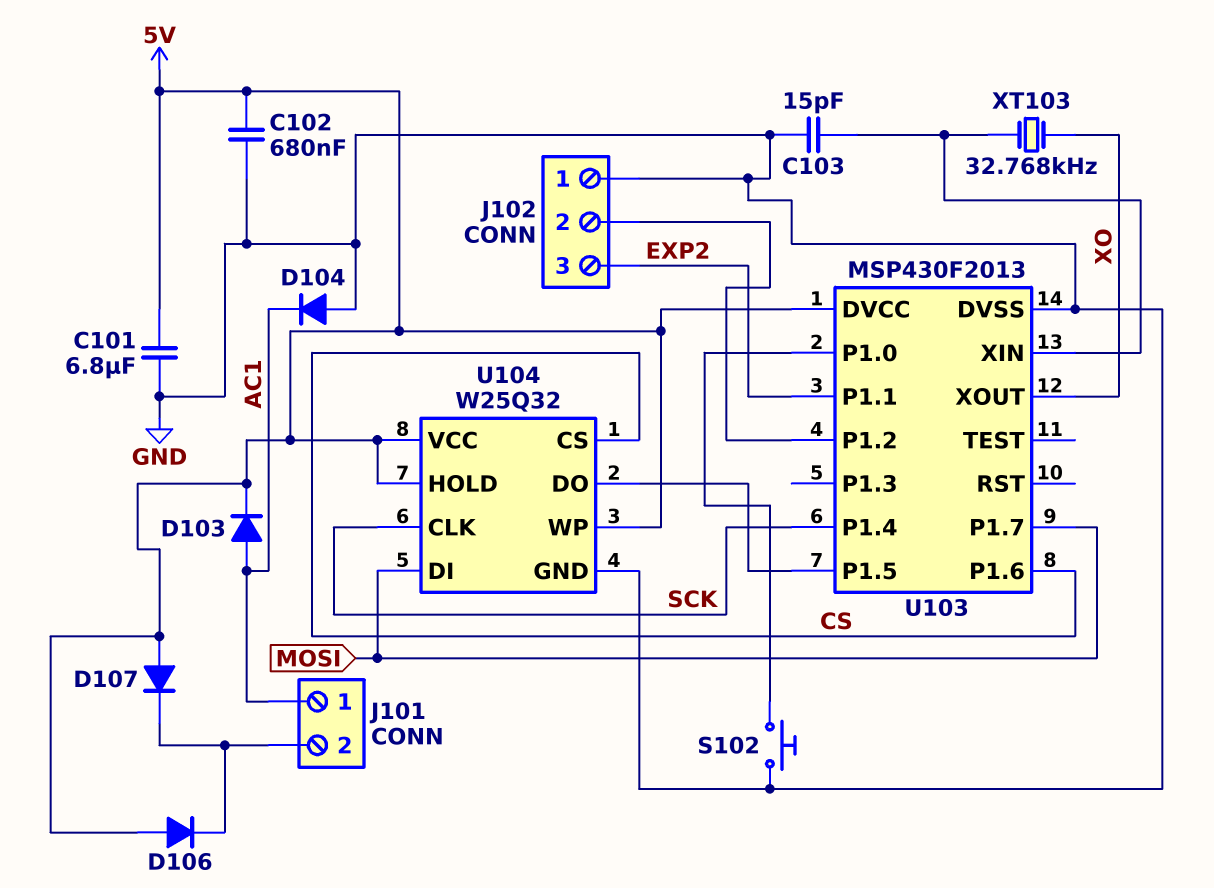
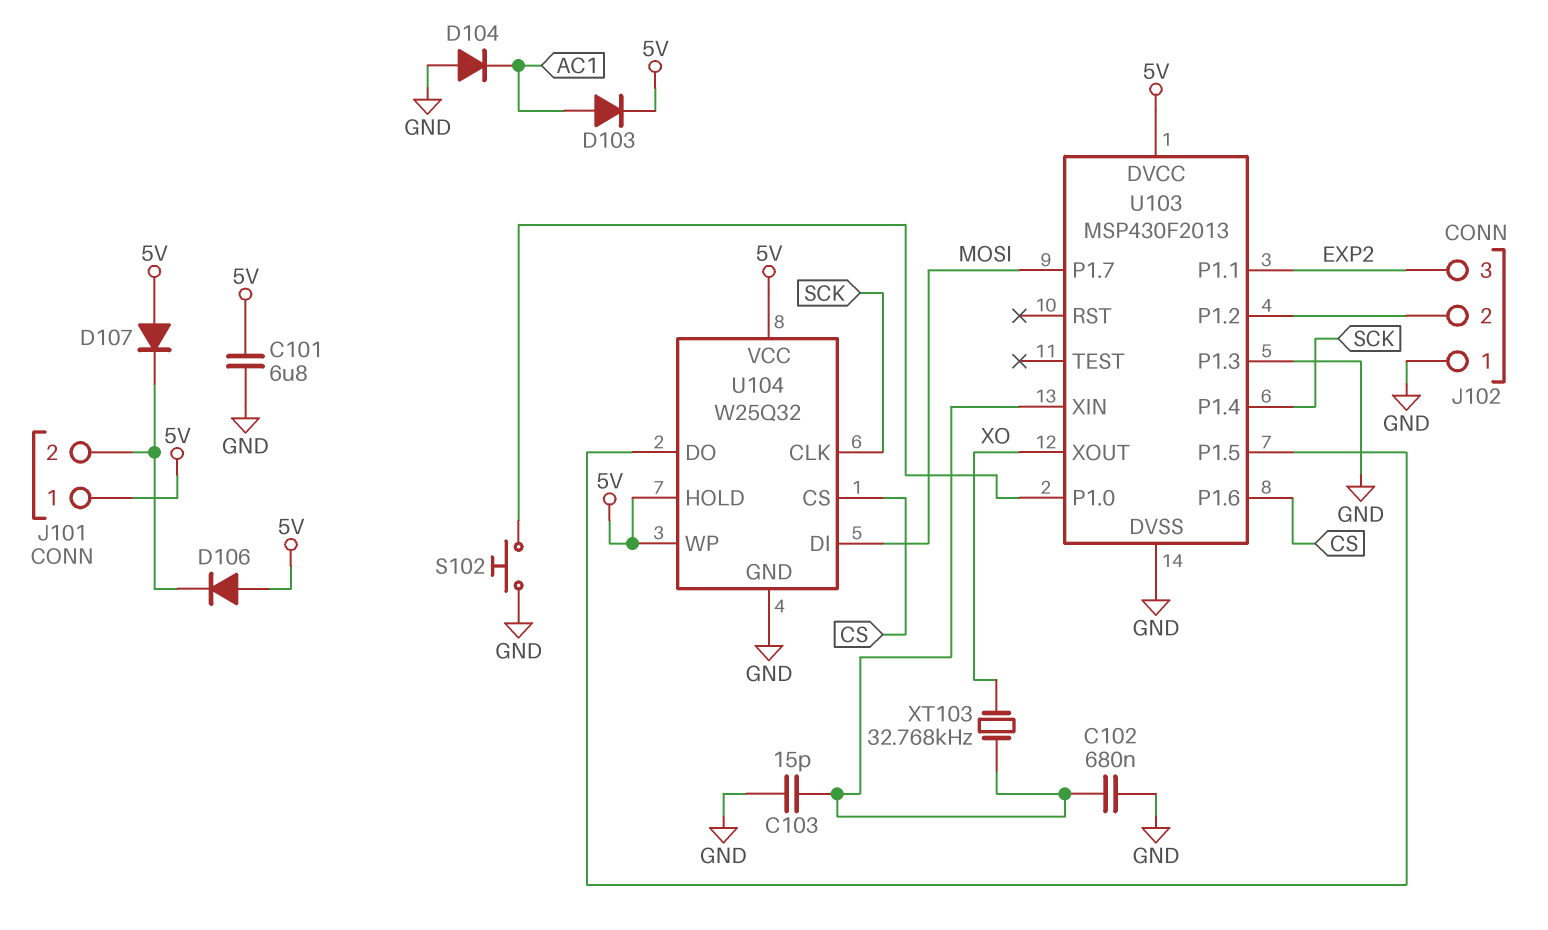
C102: 680nF (5V, GND) -> 680nF (GND, U103/XIN)
J101 pin 1: AC1 -> 5V
U103 pin P1.3: none -> GND

